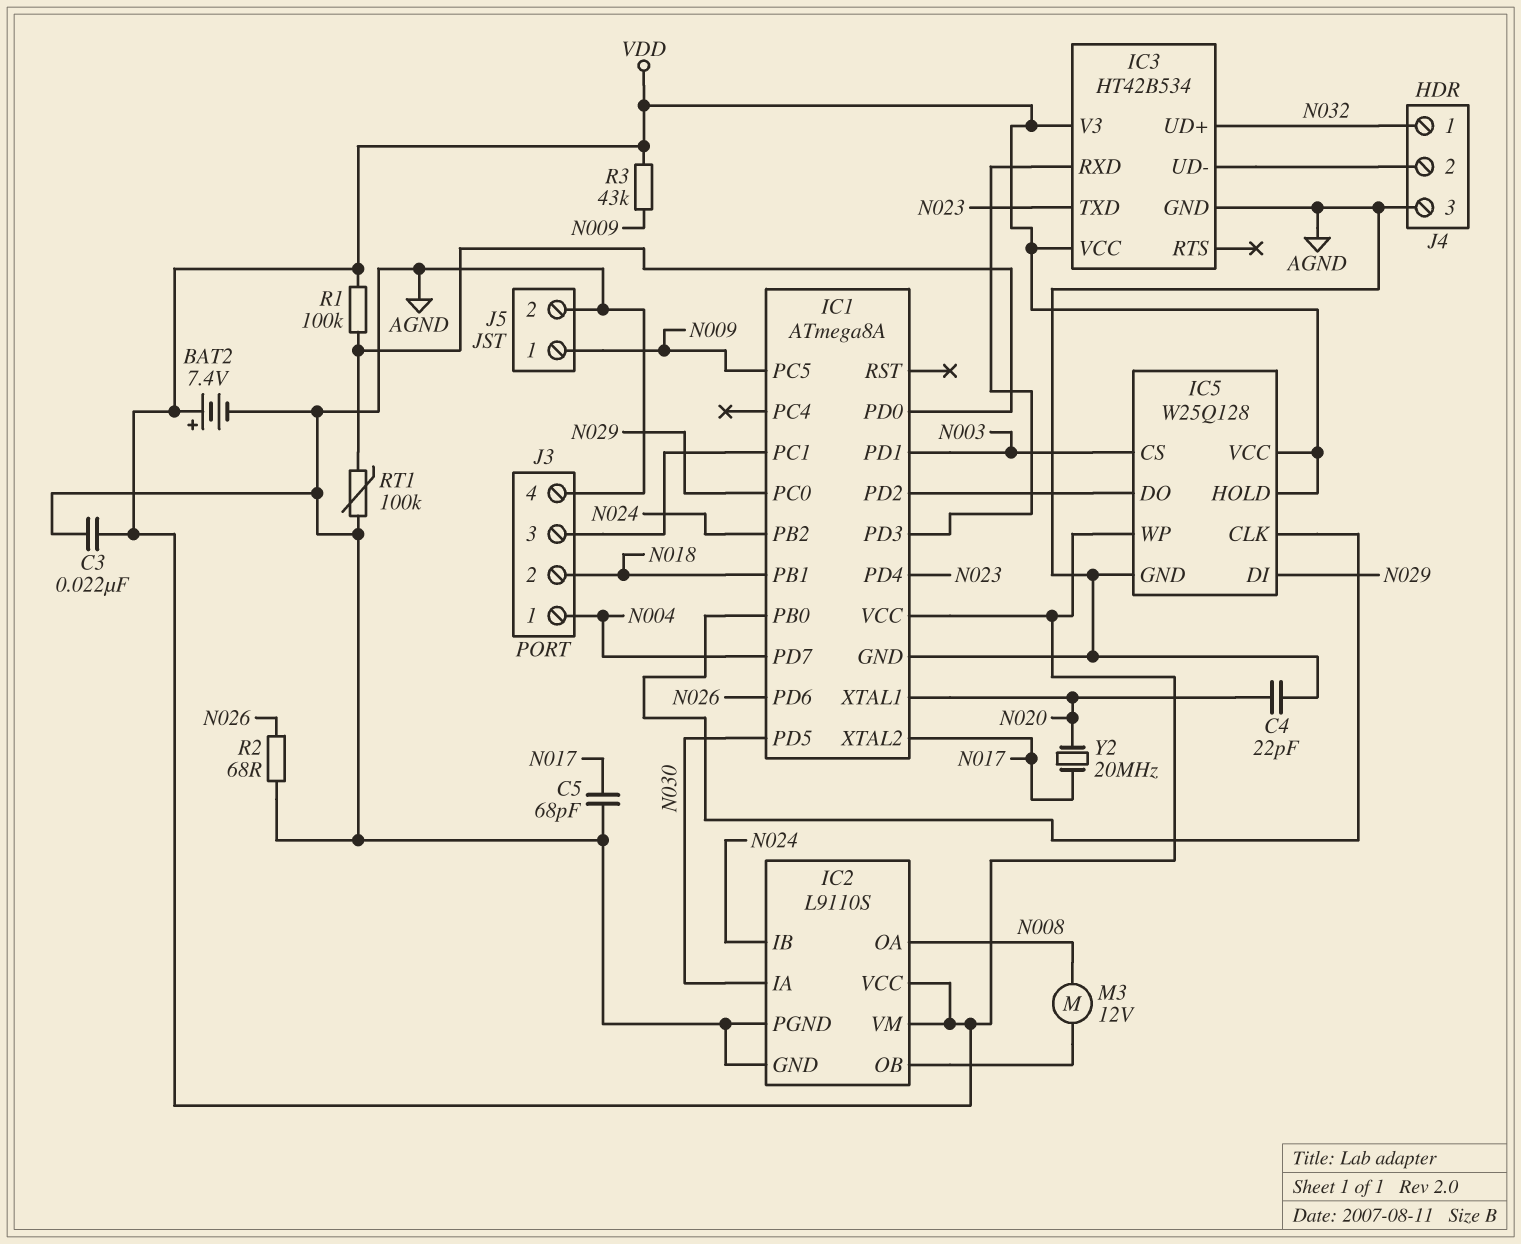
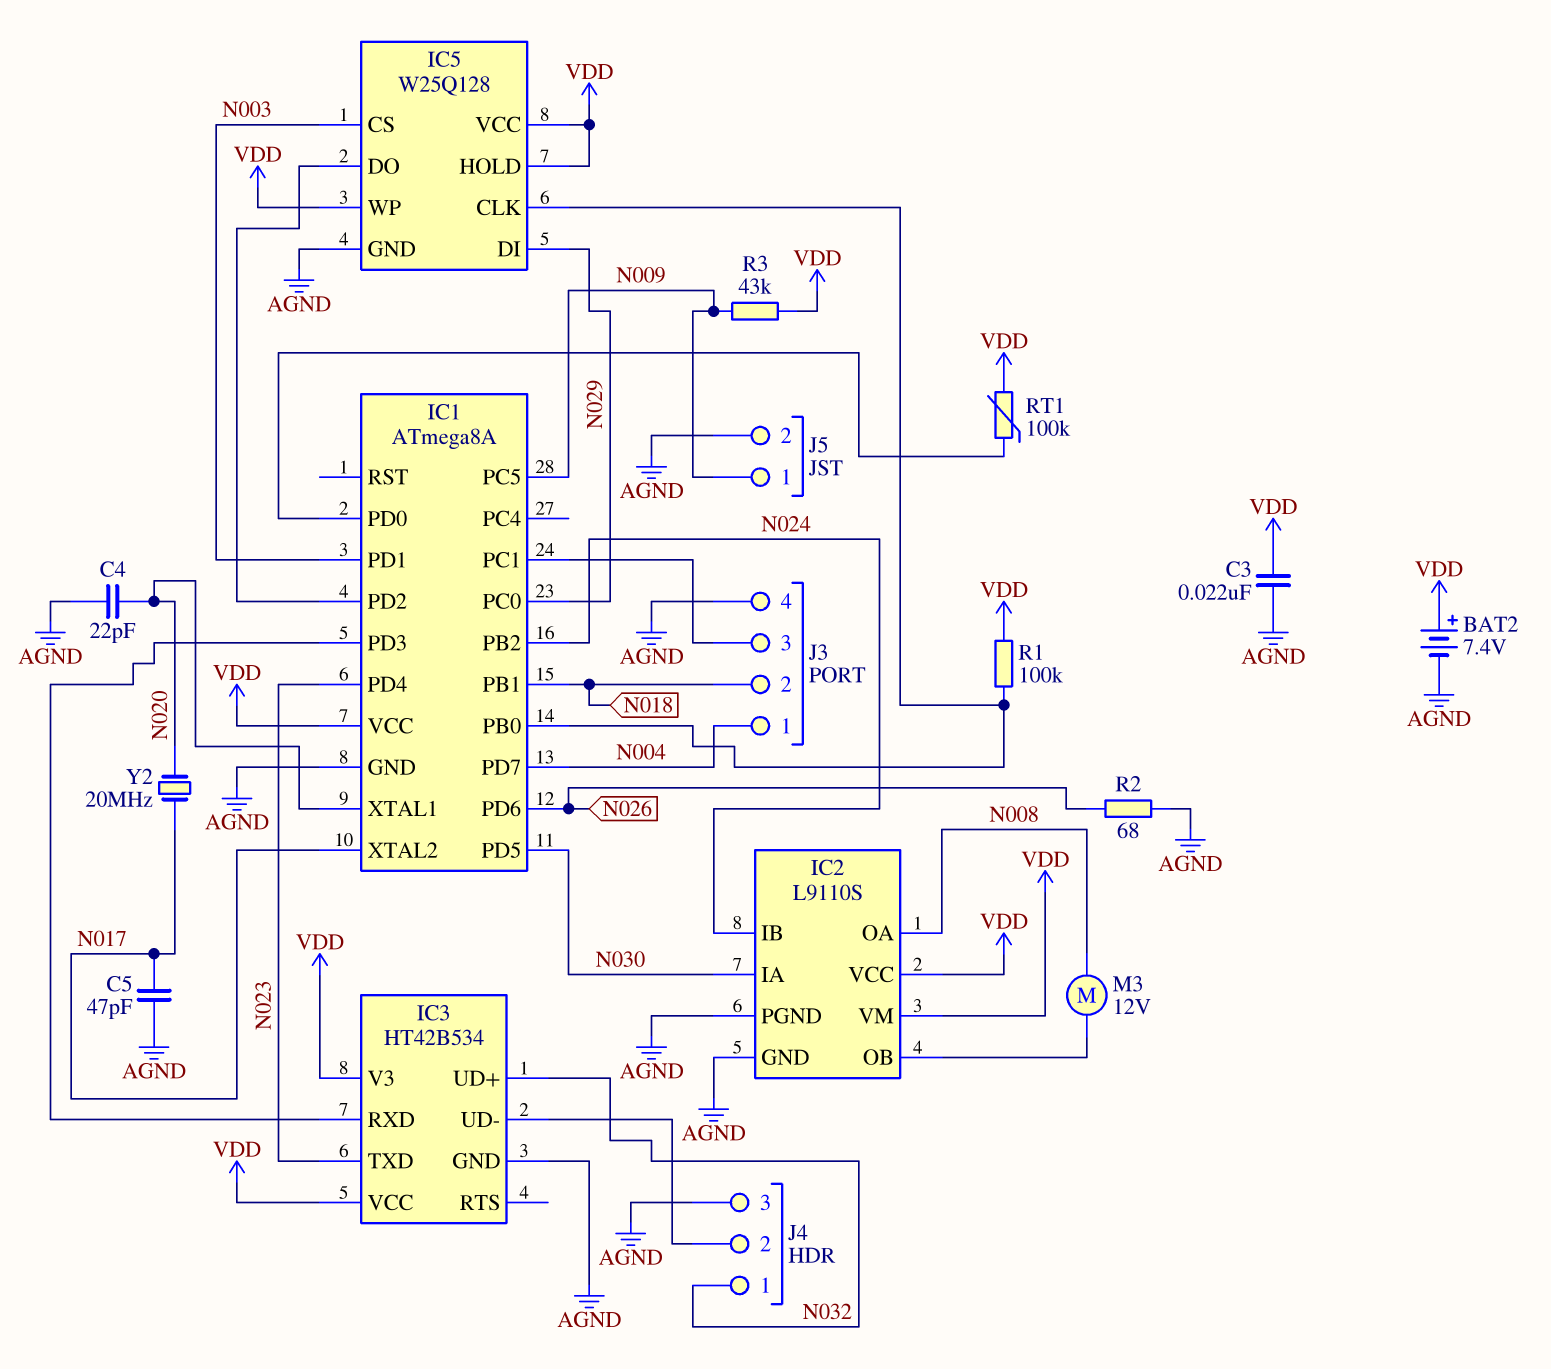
C5: 68pF (AGND, N017) -> 47pF (AGND, N017)
R1: 100k (IC1/PD0, VDD) -> 100k (IC1/PB0, VDD)
RT1: 100k (AGND, IC1/PD0) -> 100k (IC1/PD0, VDD)

